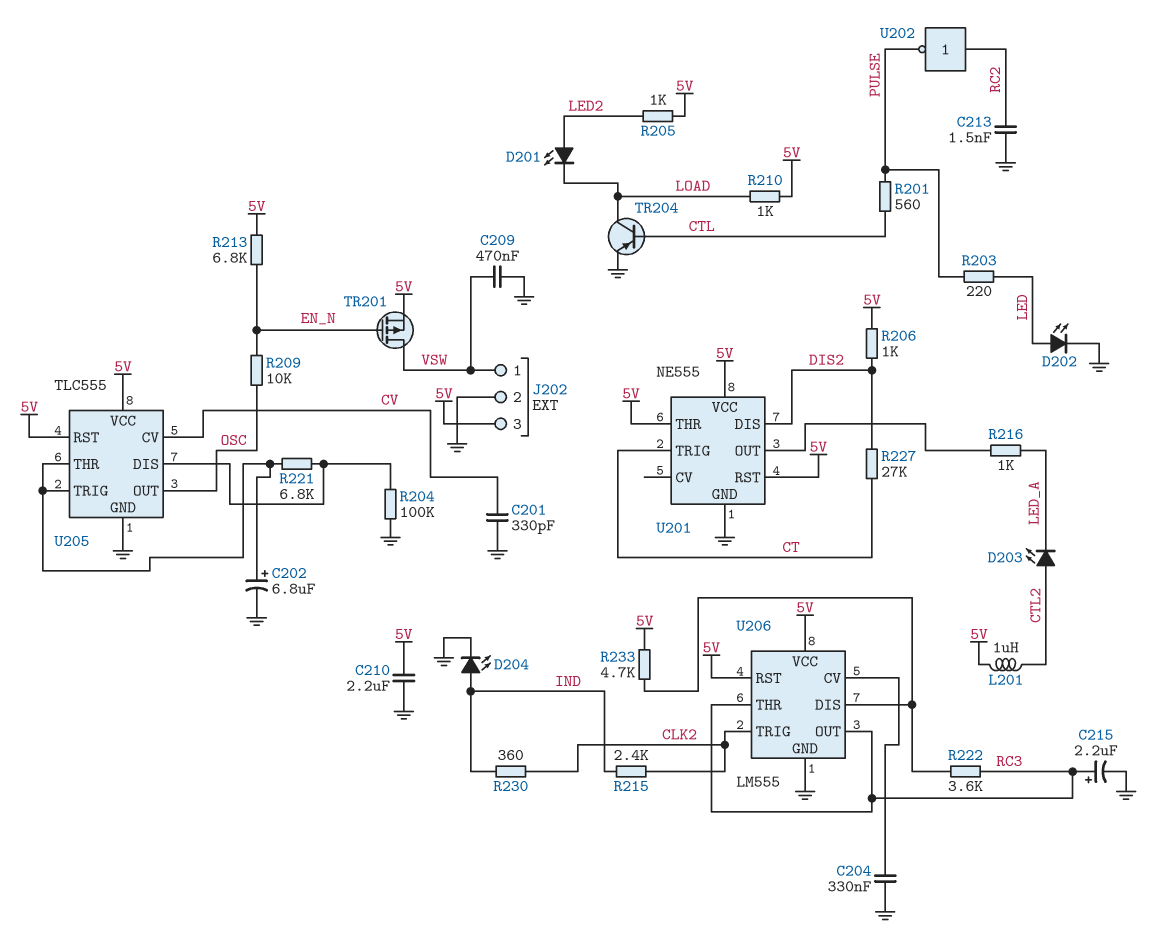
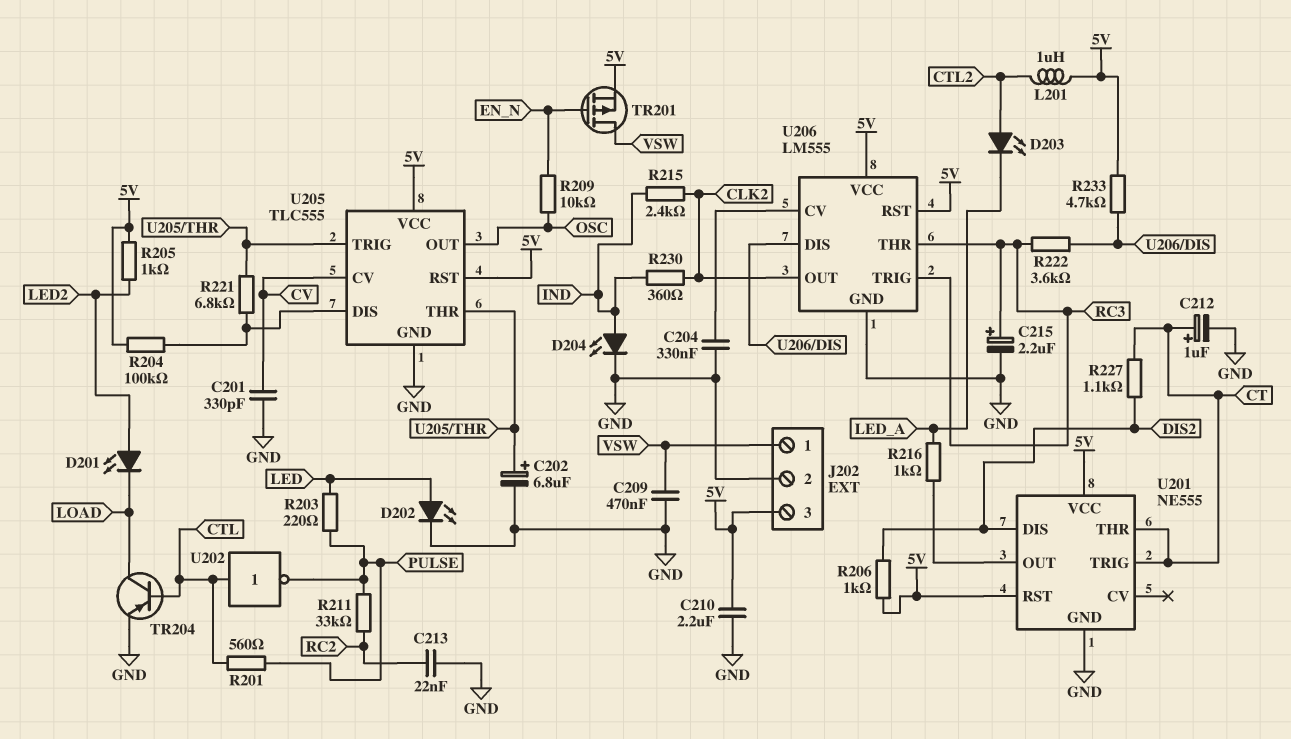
C212: none -> 1uF (plus CT, minus GND)
C213: 1.5nF (GND, RC2) -> 22nF (GND, RC2)
R204: 100k (GND, U205/DIS) -> 100k (5V, U205/DIS)
R210: 1k (5V, LOAD) -> none
R211: none -> 33k (PULSE, RC2)
R213: 6.8k (5V, EN_N) -> none
R227: 27k (CT, DIS2) -> 1.1k (CT, DIS2)
U201 pin THR: 5V -> CT
U202: NOT (in RC2, out PULSE) -> NOT (in CTL, out PULSE)
U206 pin OUT: RC3 -> CLK2
U206 pin TRIG: CLK2 -> RC3

